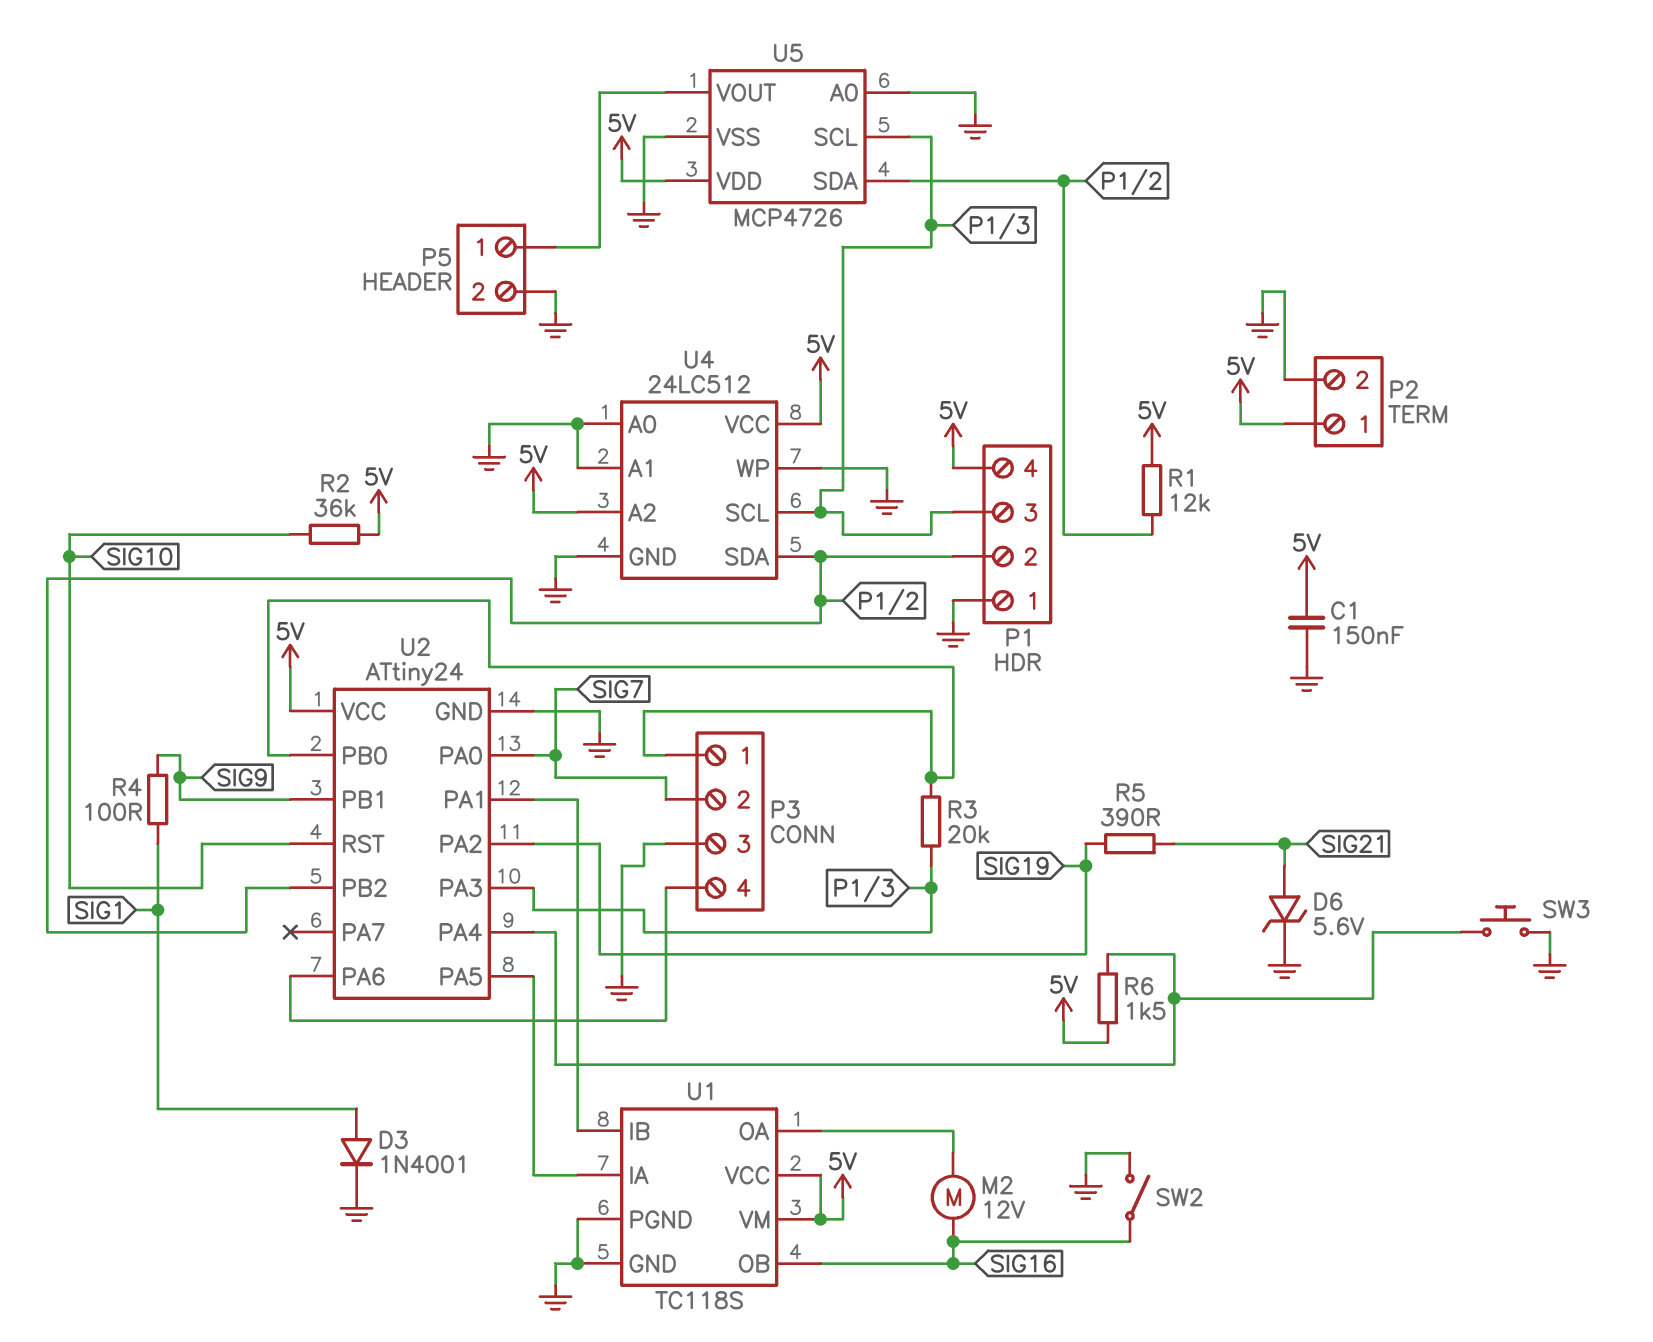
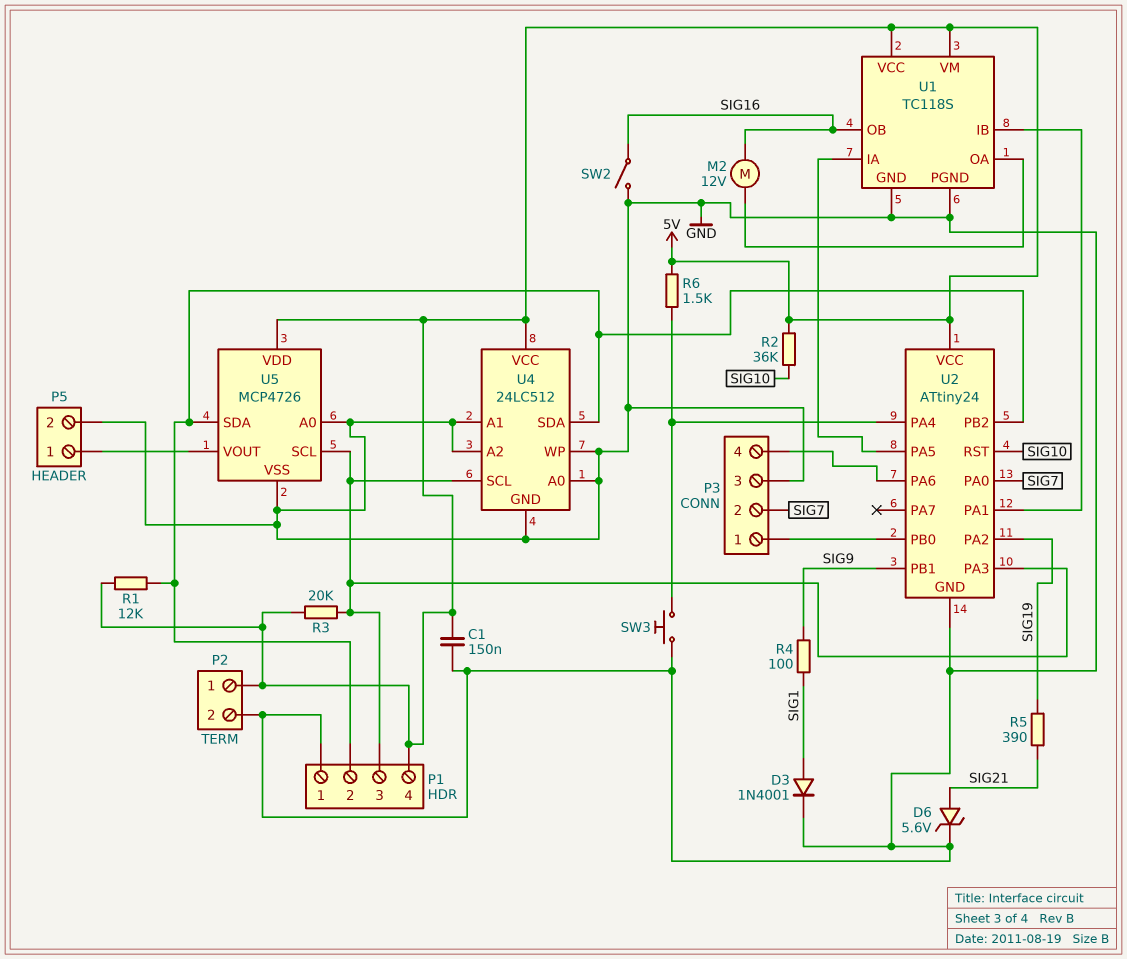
R3: 20k (P1/3, P3/1) -> 20k (5V, P1/3)
U4 pin A2: 5V -> GND

